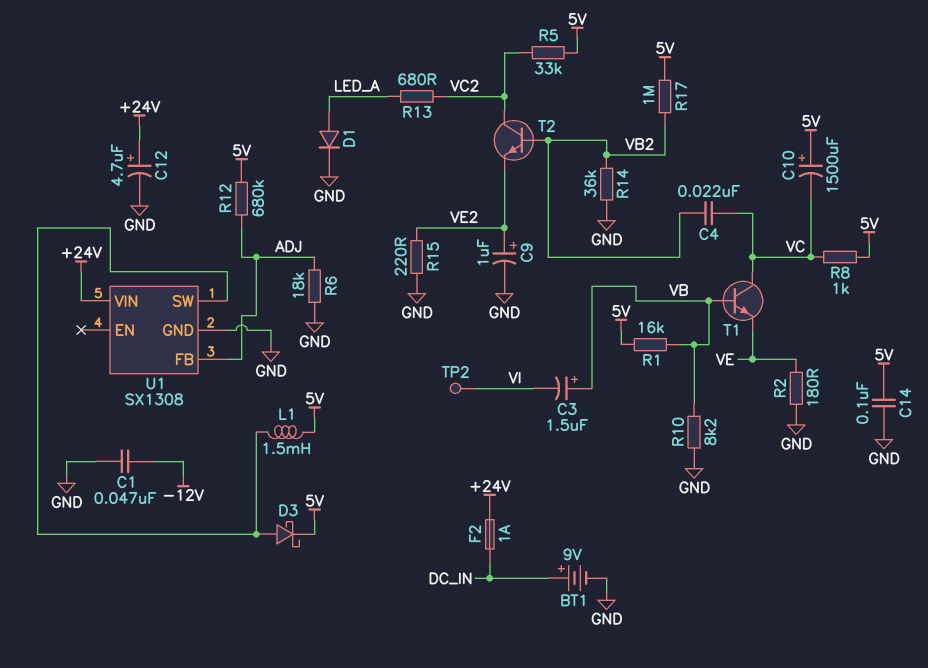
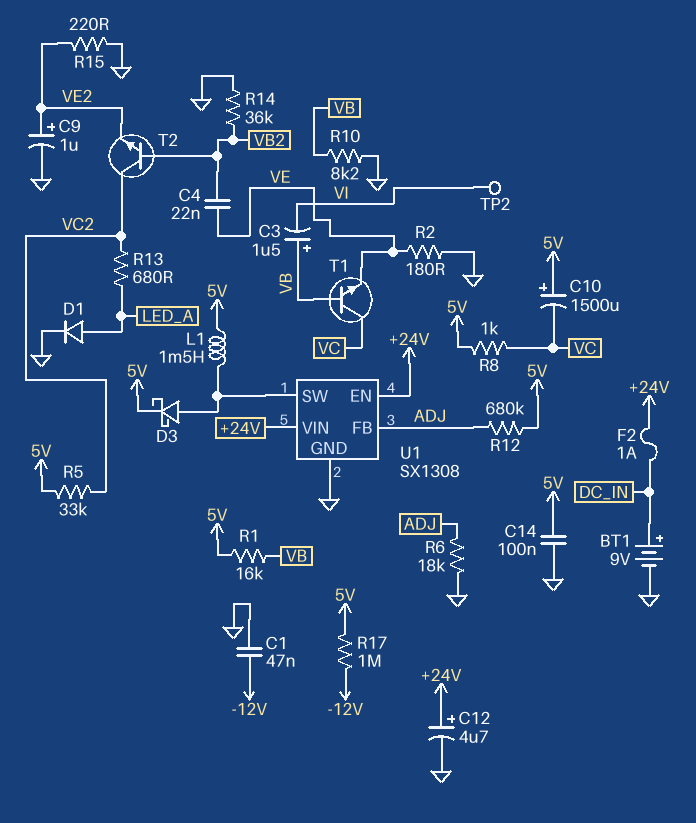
C4: 22nF (VB2, VC) -> 22nF (VB2, VE)
R17: 1M (5V, VB2) -> 1M (-12V, 5V)
U1 pin EN: none -> +24V

